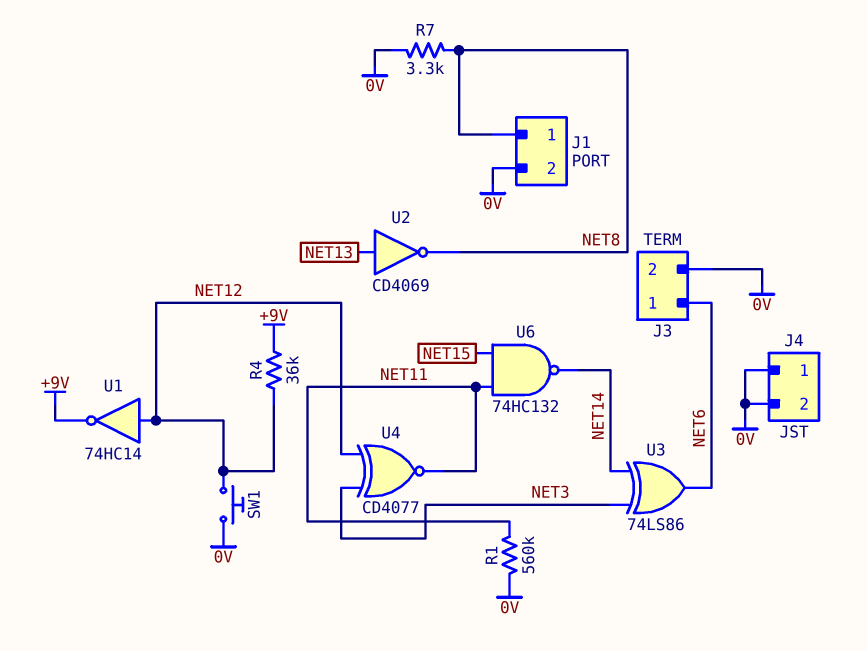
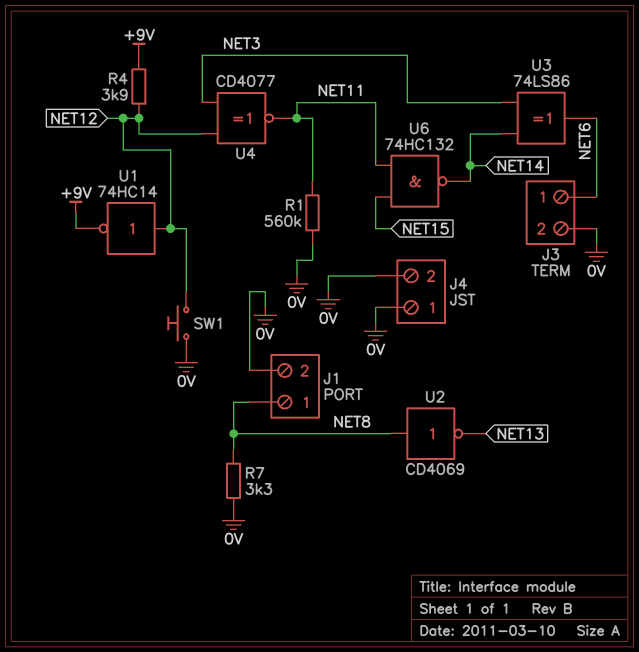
R4: 36k (+9V, NET12) -> 3.9k (+9V, NET12)
U2: NOT CD4069 (in NET13, out NET8) -> NOT CD4069 (in NET8, out NET13)

